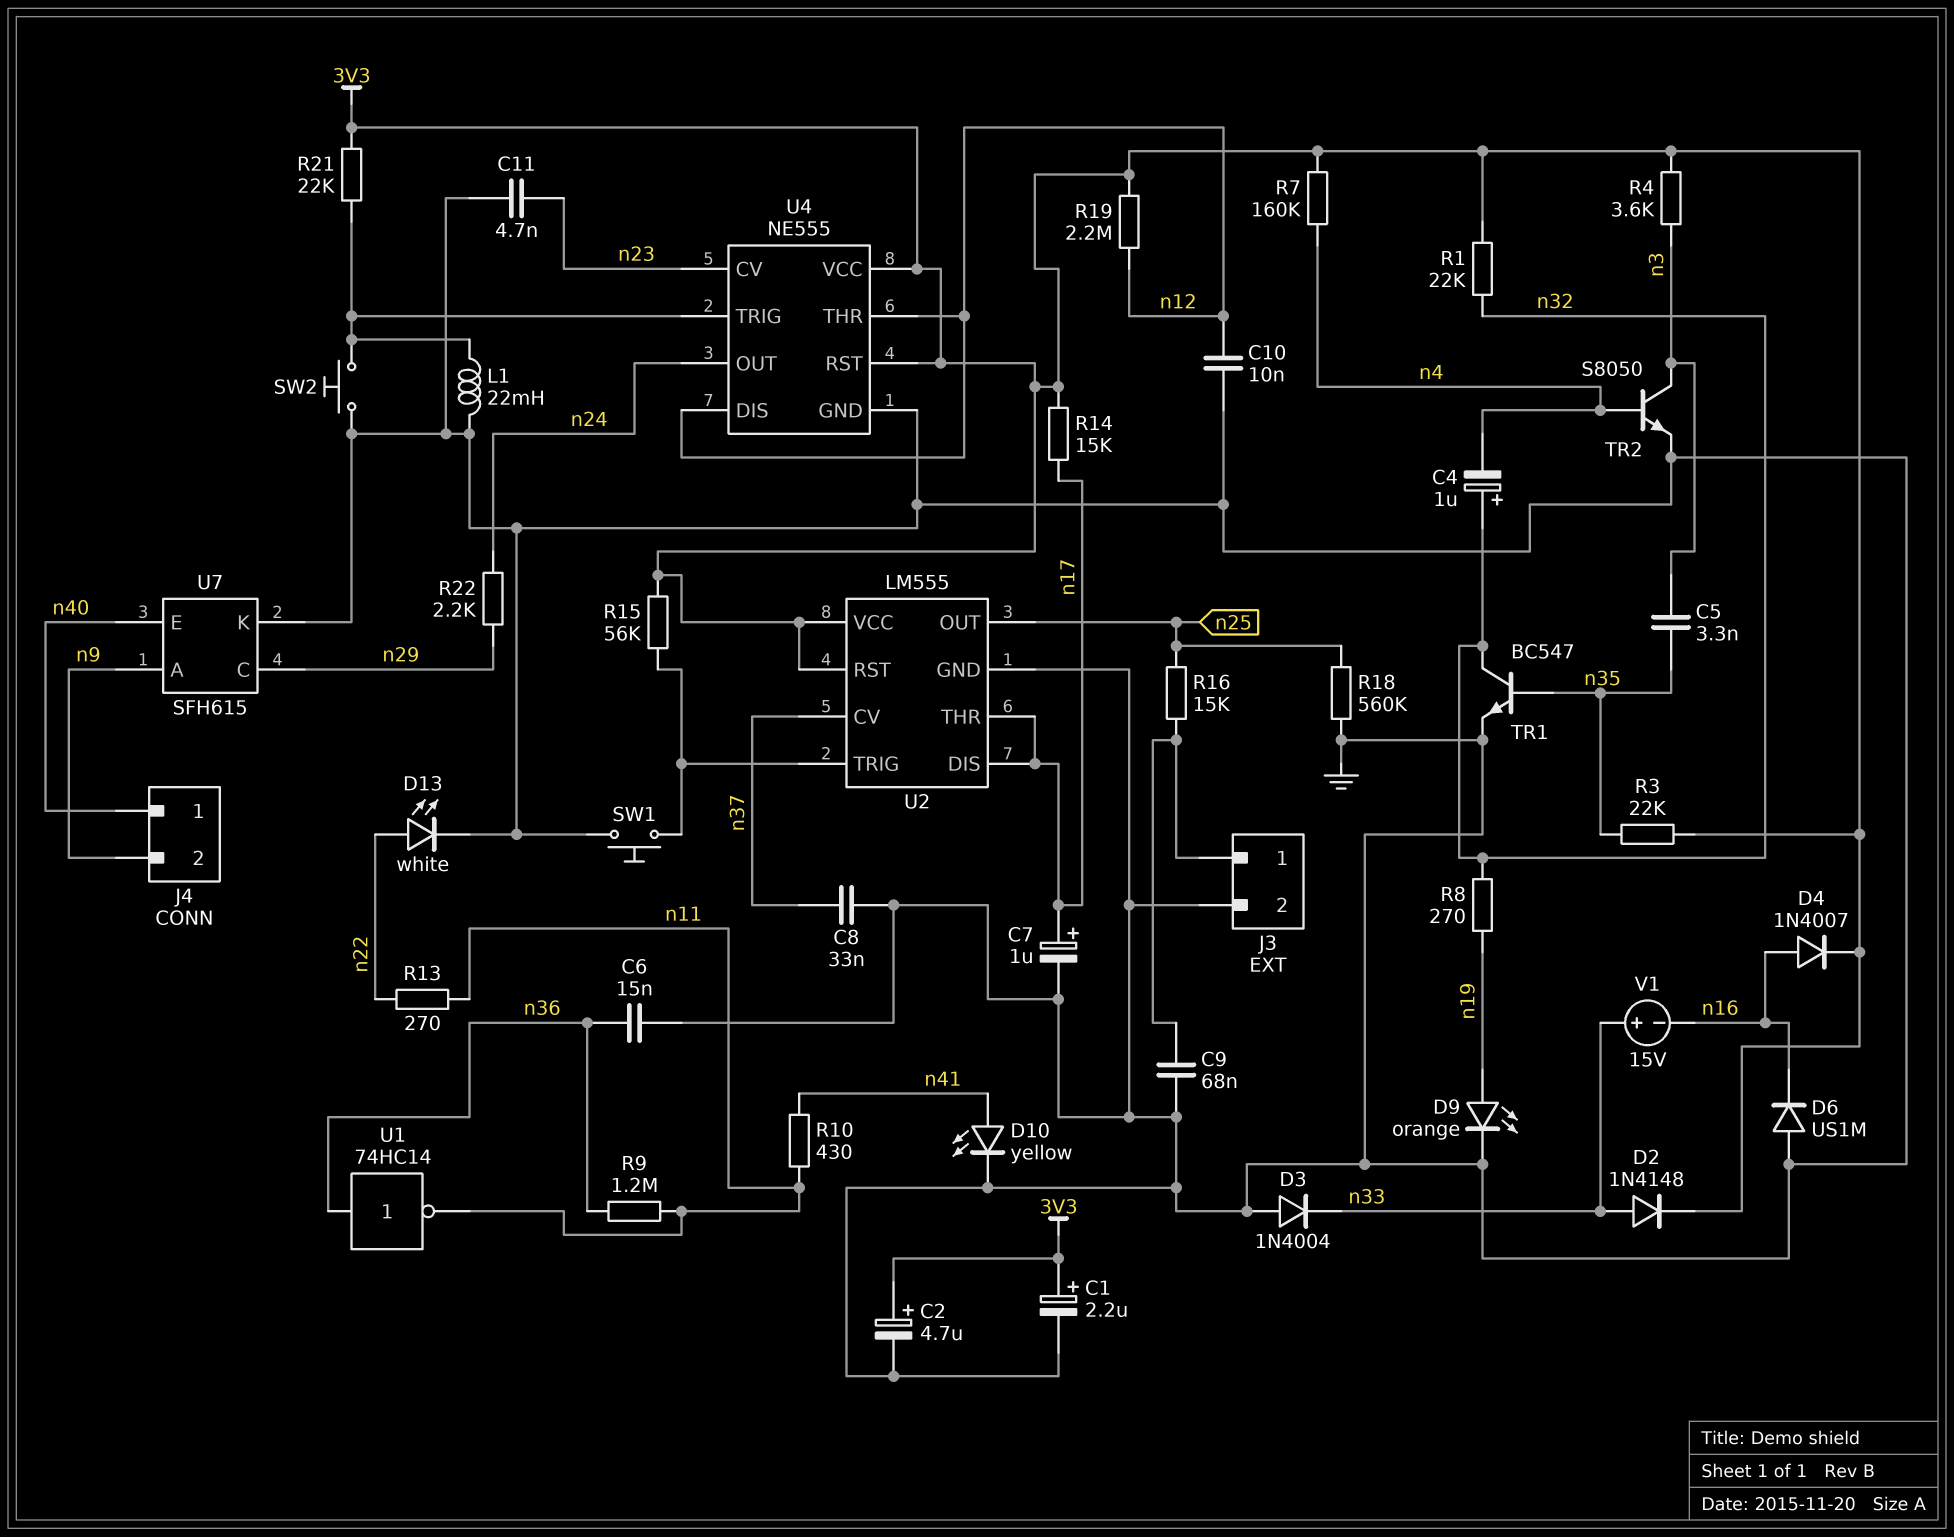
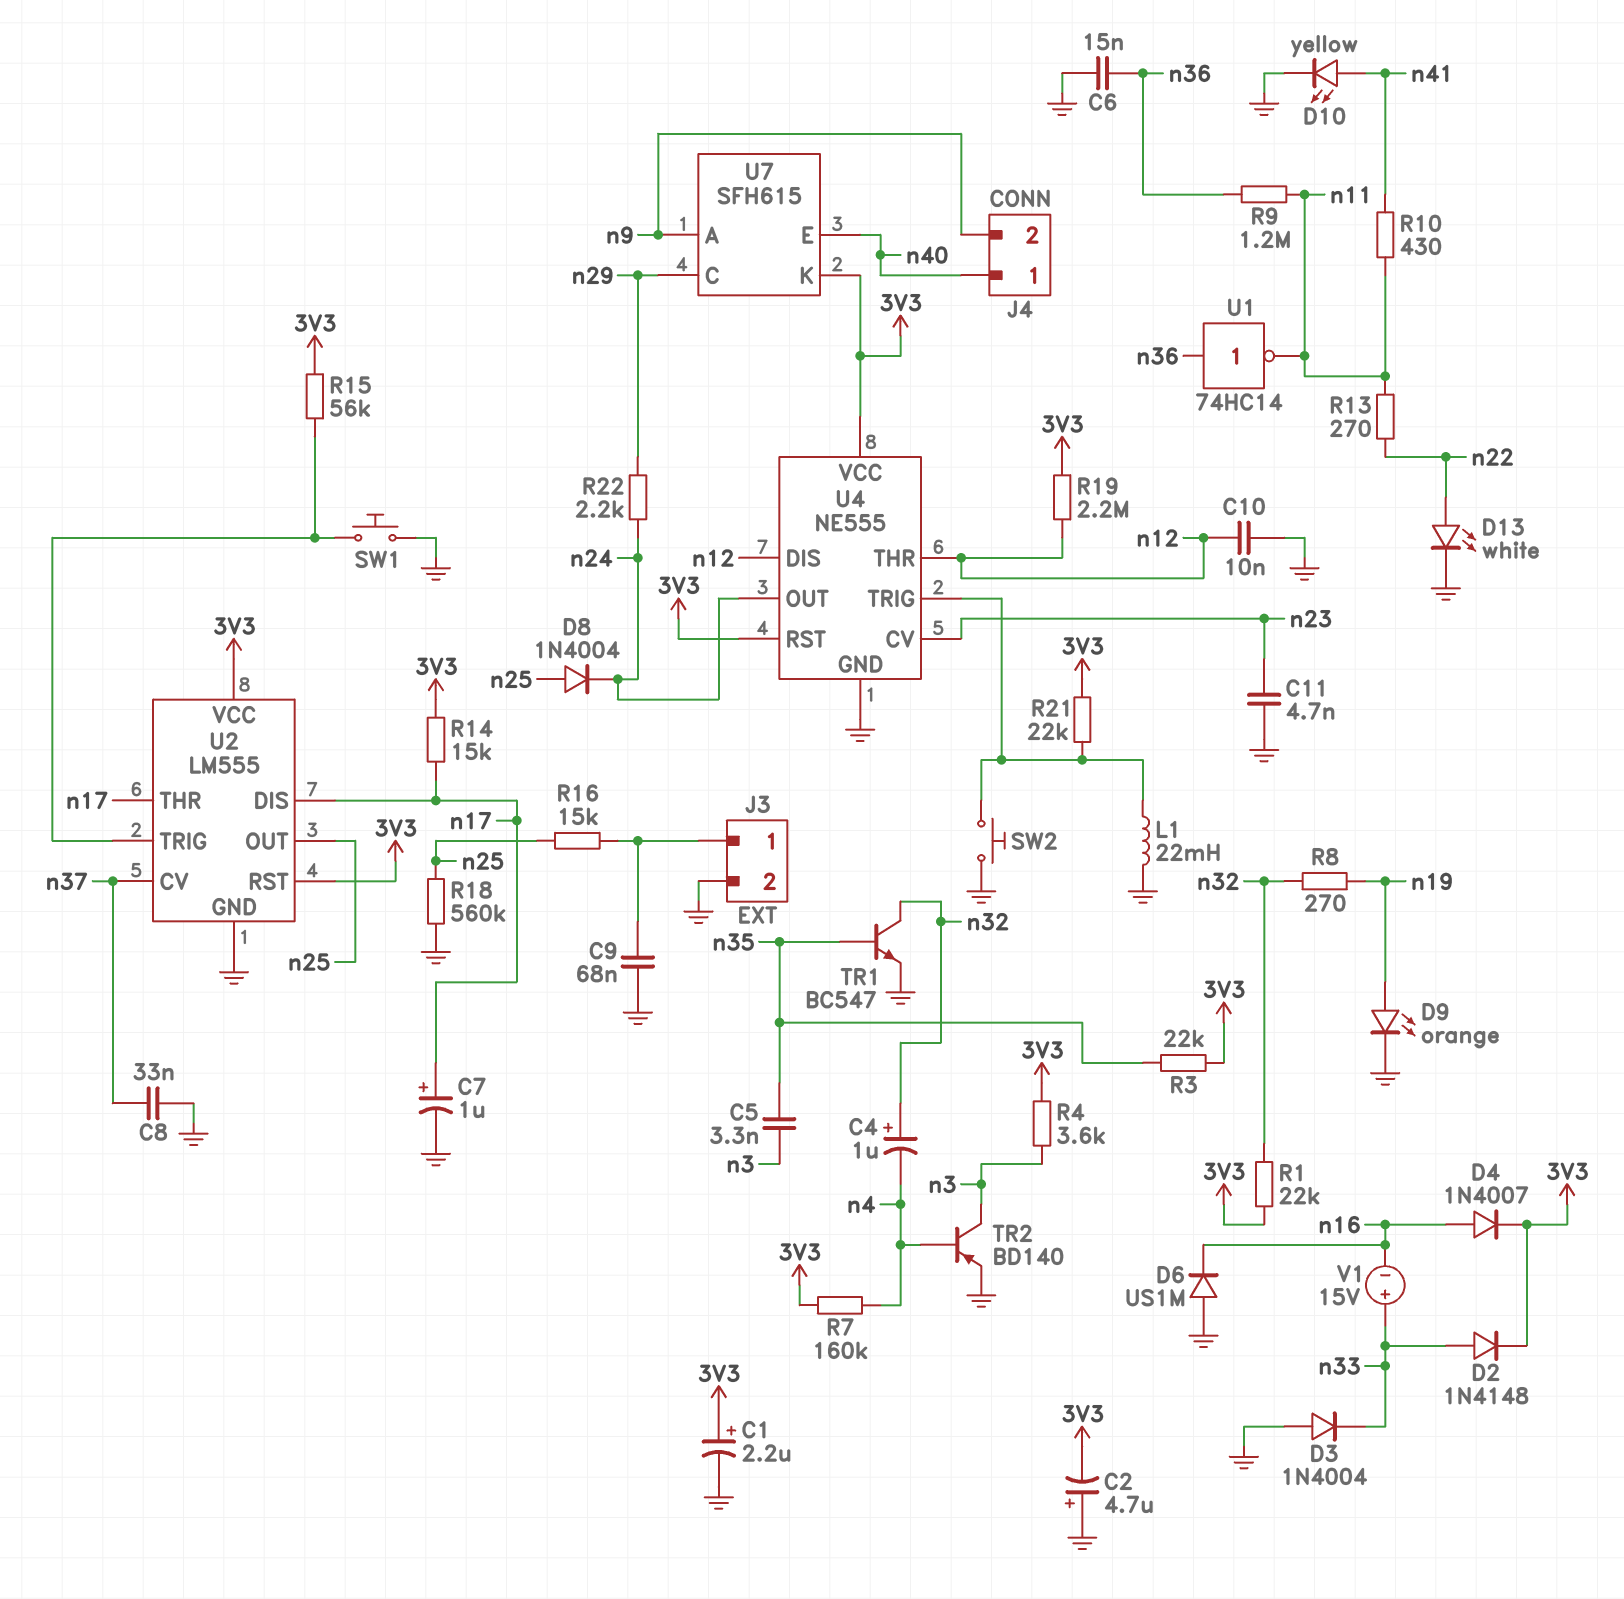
C2: 4.7uF (plus 3V3, minus GND) -> 4.7uF (plus GND, minus 3V3)
D8: none -> diode 1N4004 (A n25, K n24)
TR2: NPN S8050 (B n4, C n3, E GND) -> PNP BD140 (B n4, C n3, E GND)
U7 pin K: GND -> 3V3

